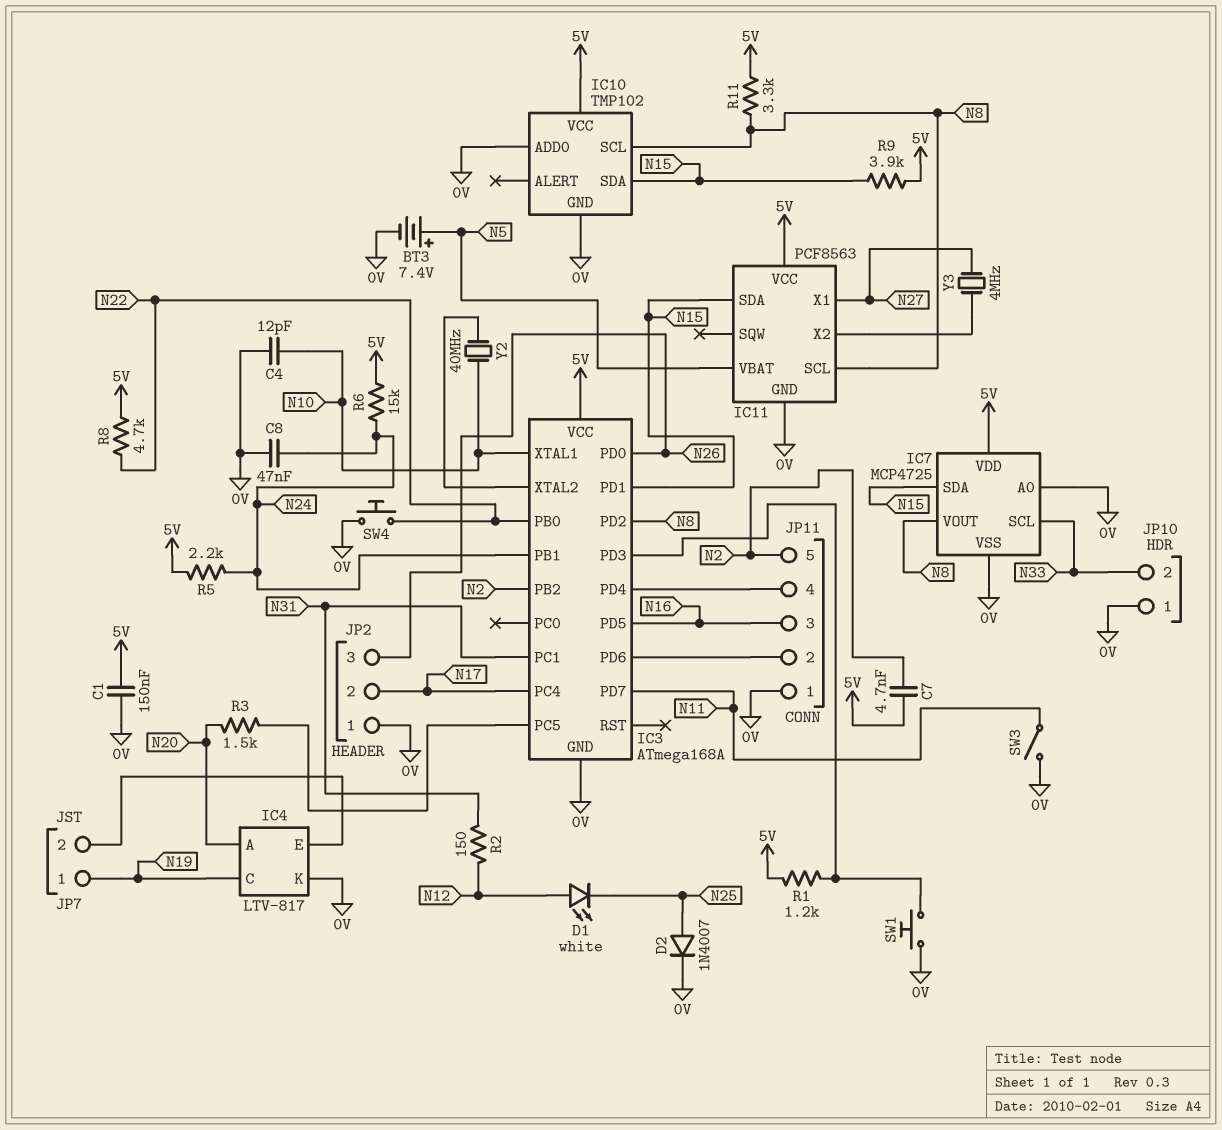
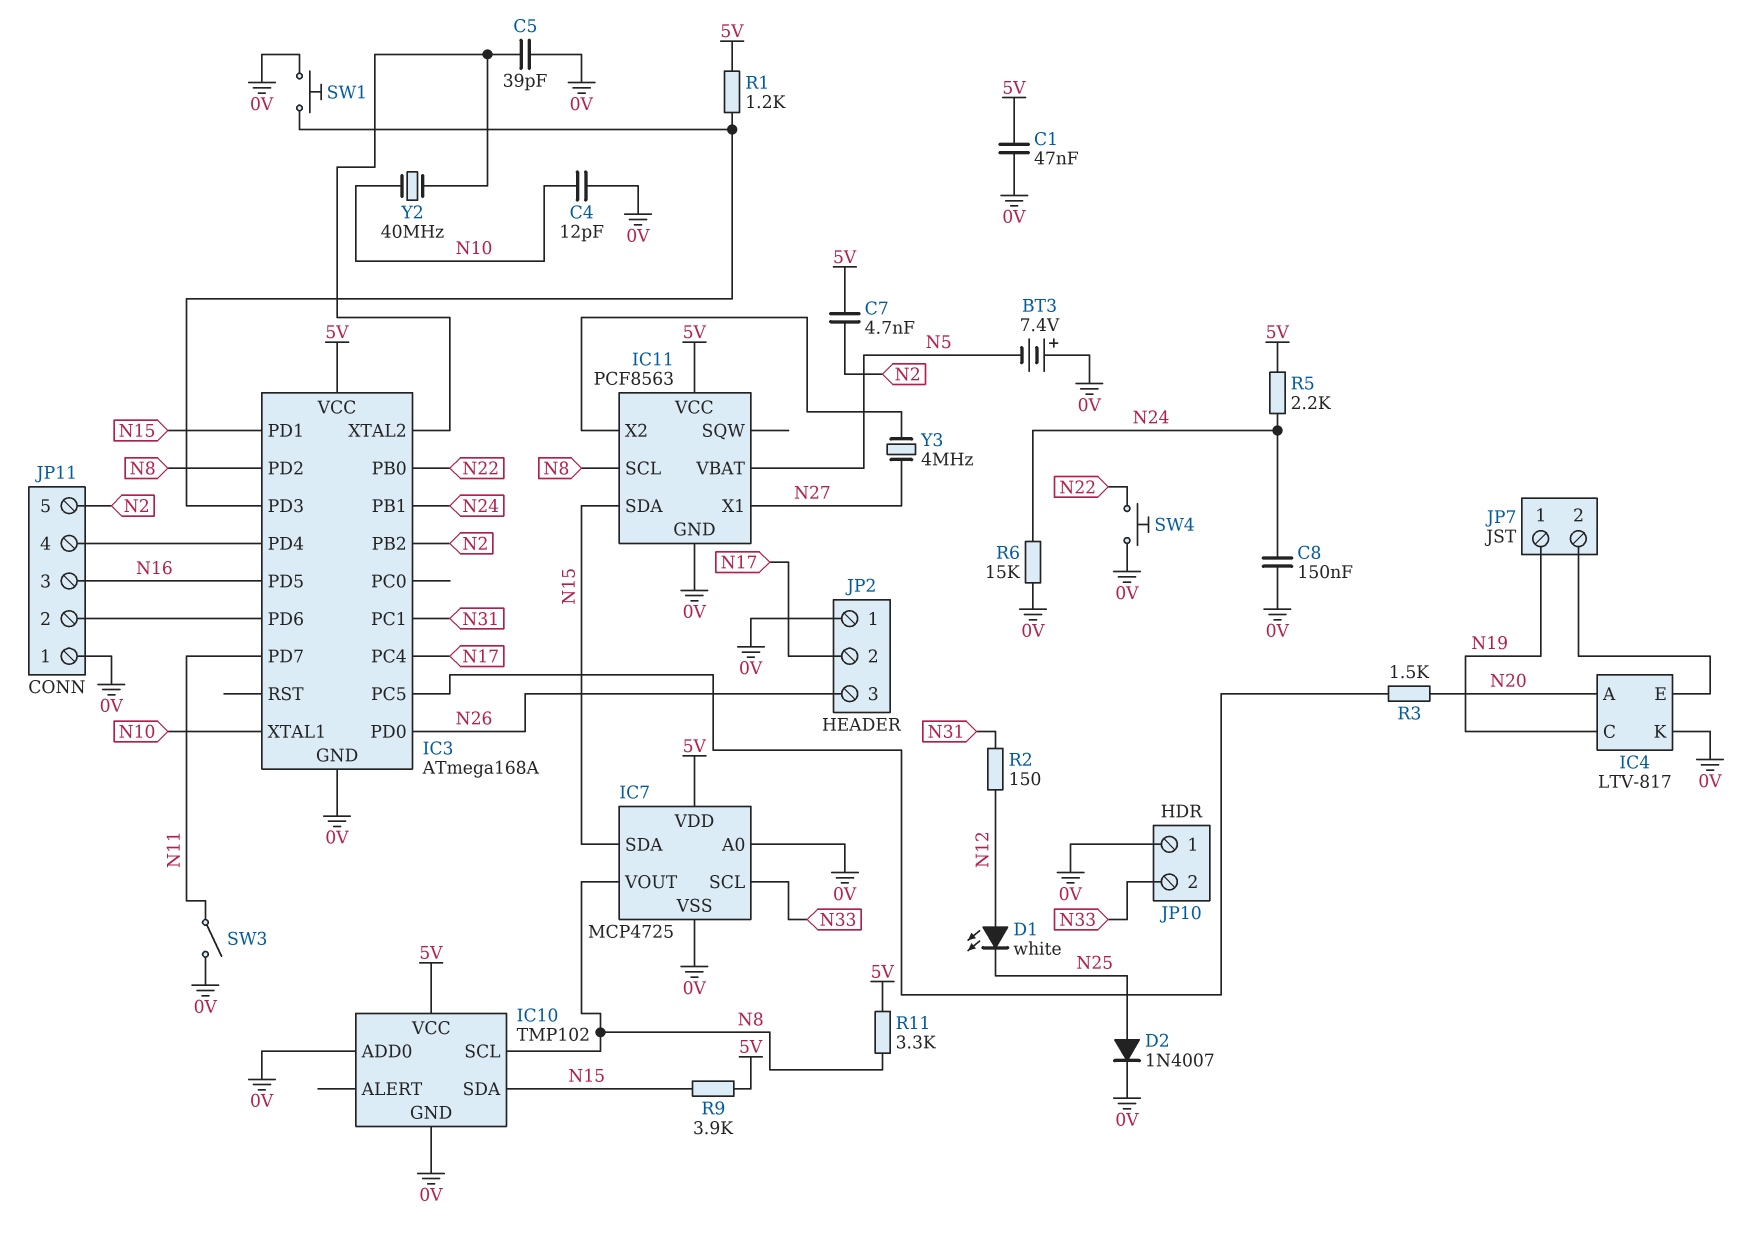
BT3: 7.4V (plus N5, minus 0V) -> 7.4V (plus 0V, minus N5)
C1: 150nF (0V, 5V) -> 47nF (0V, 5V)
C5: none -> 39pF (0V, IC3/XTAL2)
C8: 47nF (0V, N24) -> 150nF (0V, N24)
R6: 15k (5V, N24) -> 15k (0V, N24)
R8: 4.7k (5V, N22) -> none

